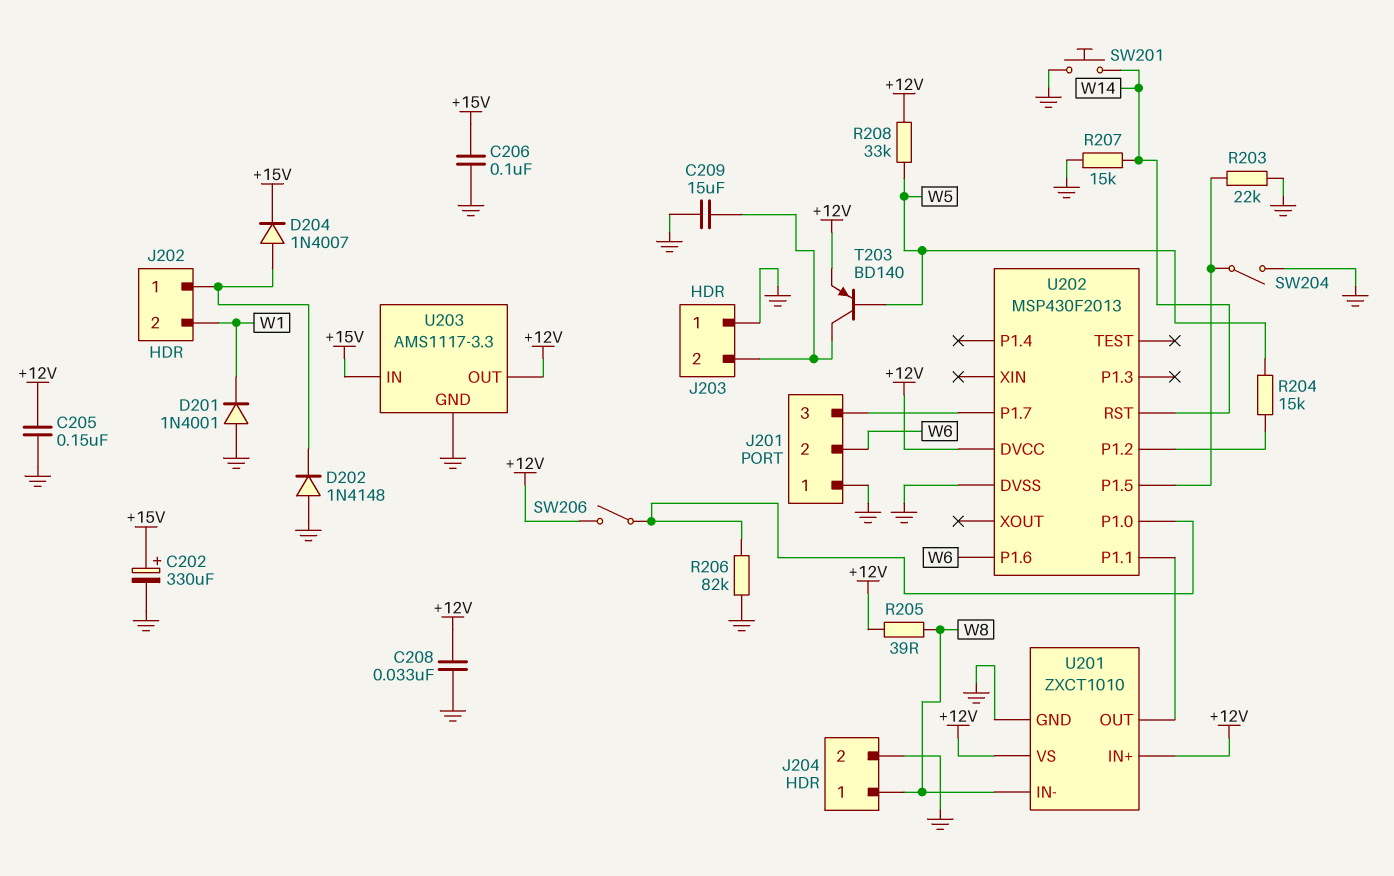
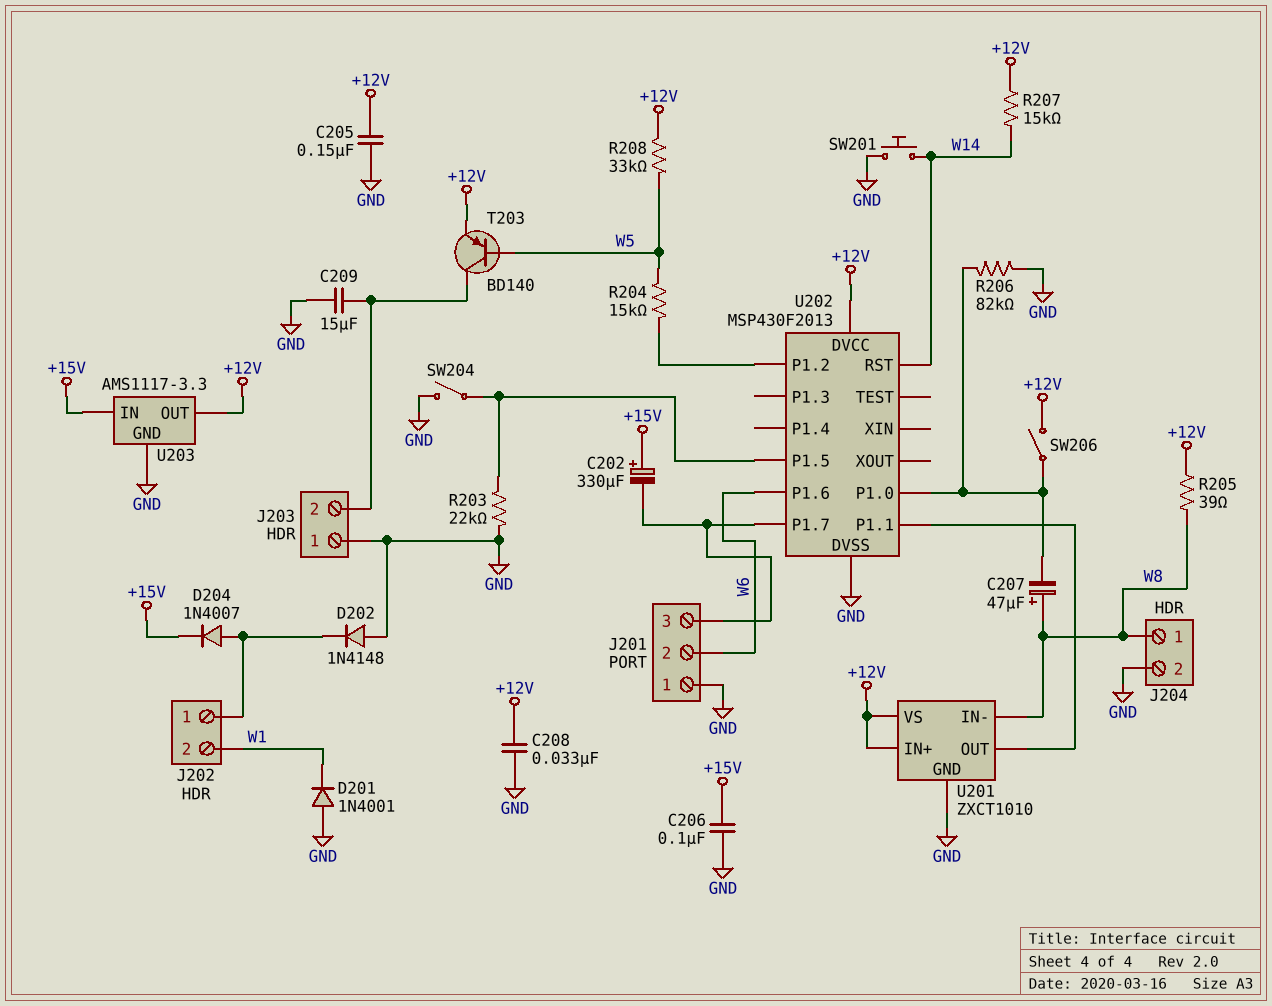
C202: 330uF (plus +15V, minus GND) -> 330uF (plus +15V, minus J201/3)
C207: none -> 47uF (plus W8, minus U202/P1.0)
R207: 15k (GND, W14) -> 15k (+12V, W14)

